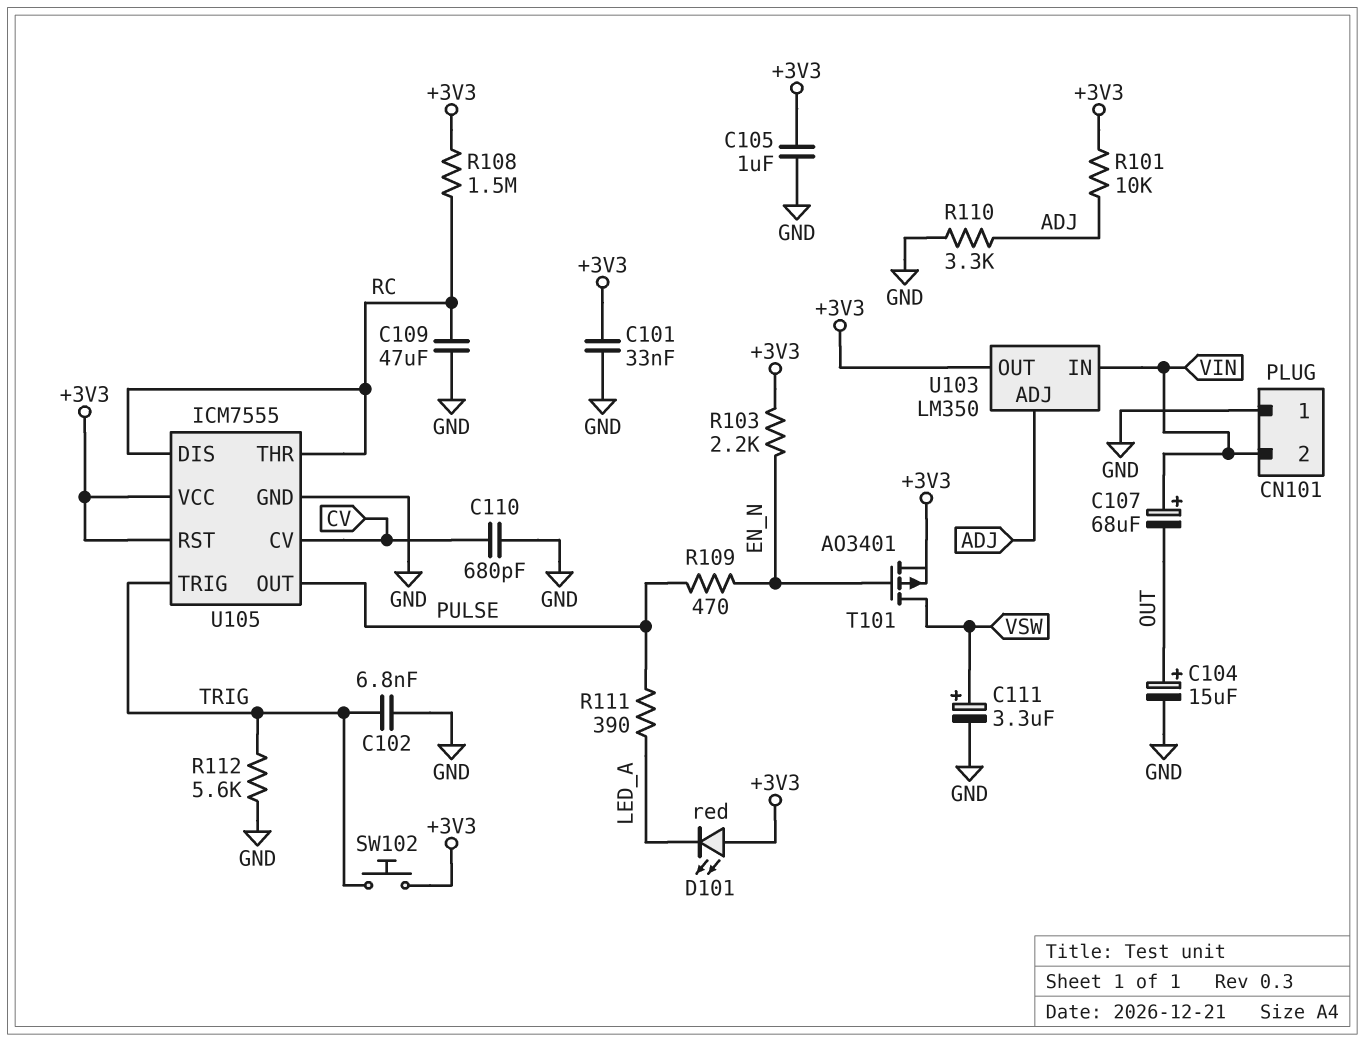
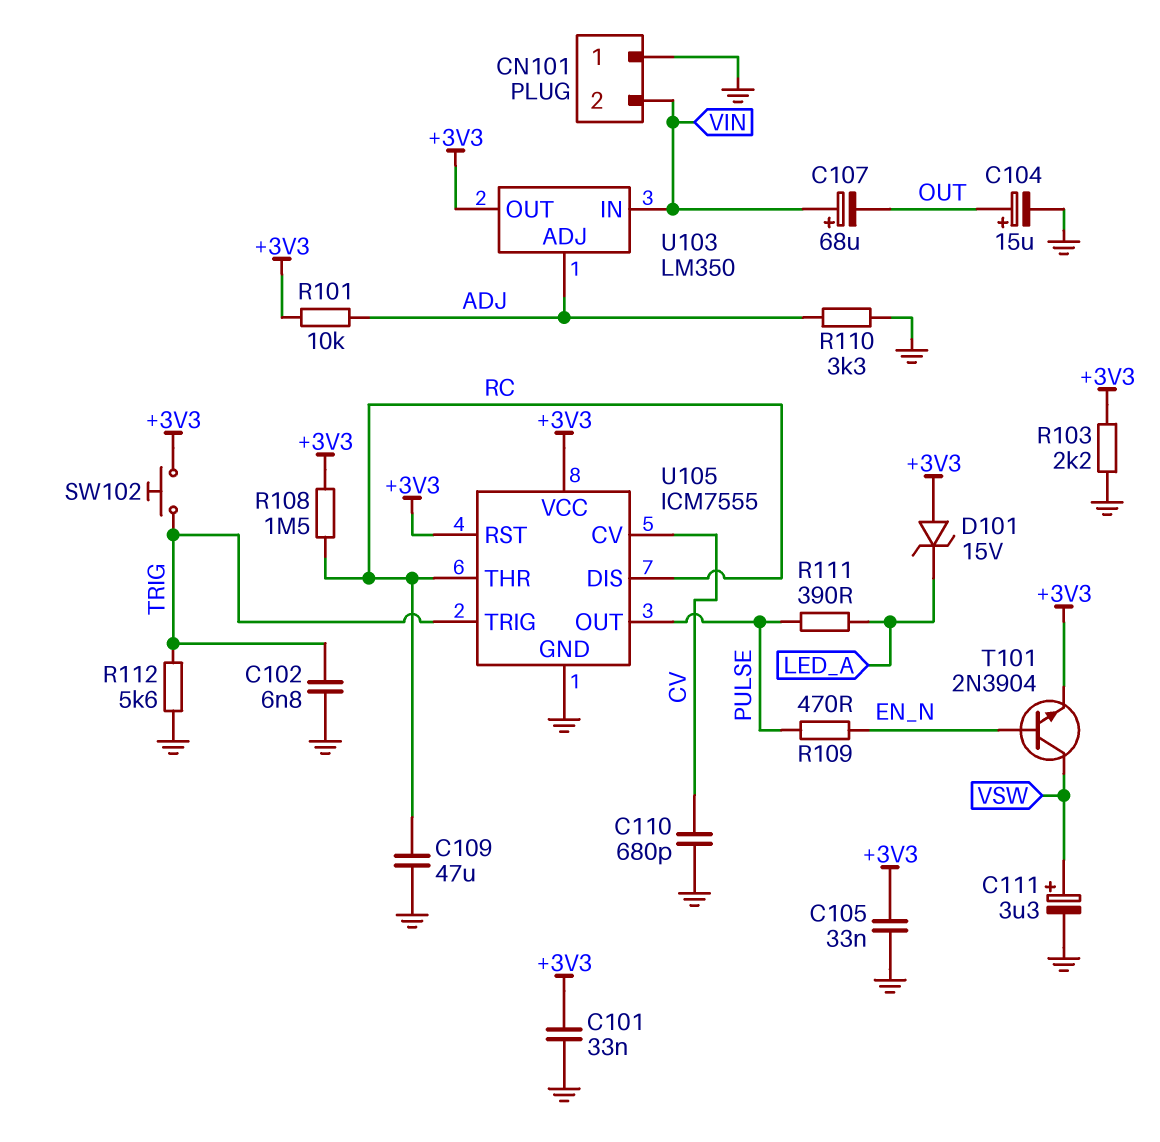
C105: 1uF (+3V3, GND) -> 33nF (+3V3, GND)
D101: LED red (A +3V3, K LED_A) -> zener 15V (A +3V3, K LED_A)
R103: 2.2k (+3V3, EN_N) -> 2.2k (+3V3, GND)
T101: PMOS AO3401 (G EN_N, D VSW, S +3V3) -> NPN 2N3904 (B EN_N, C VSW, E +3V3)

